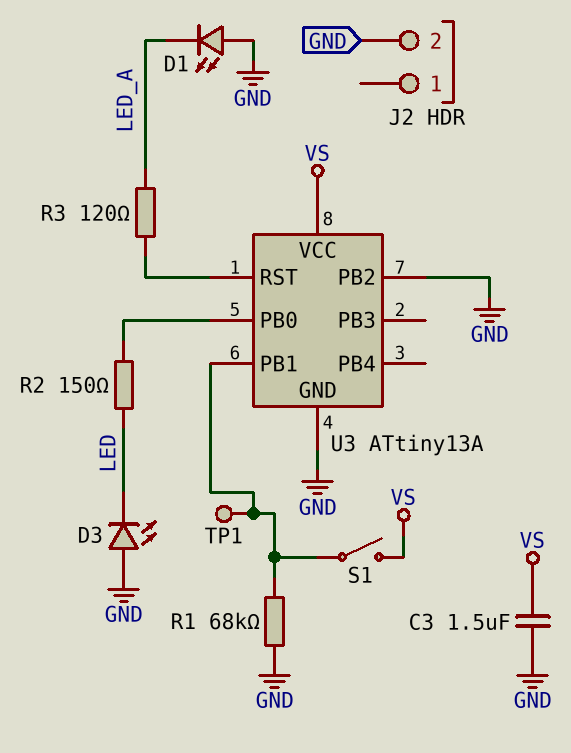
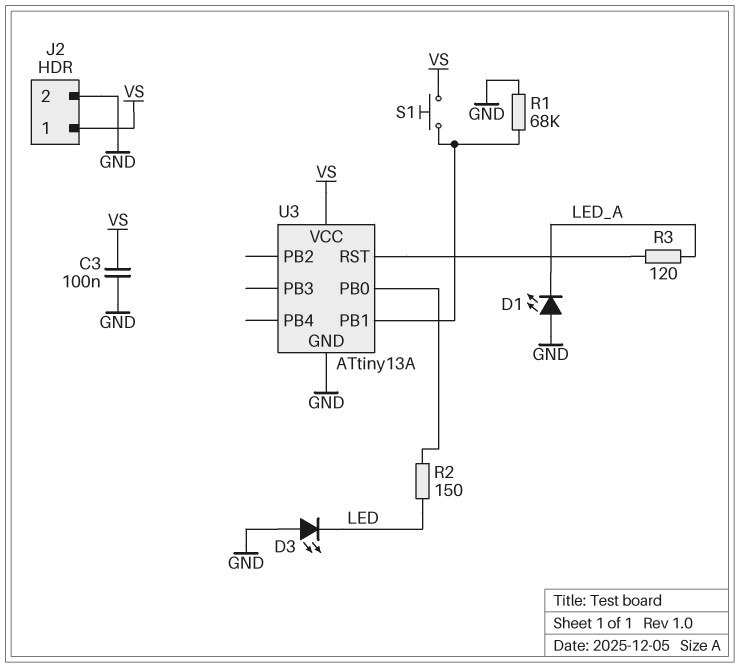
C3: 1.5uF (GND, VS) -> 100nF (GND, VS)
J2 pin 1: none -> VS
S1: switch (U3/PB1, VS) -> button (U3/PB1, VS)
TP1: test point (U3/PB1) -> none
U3 pin PB2: GND -> none

